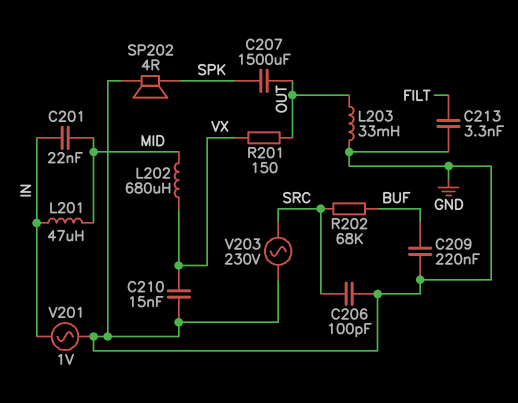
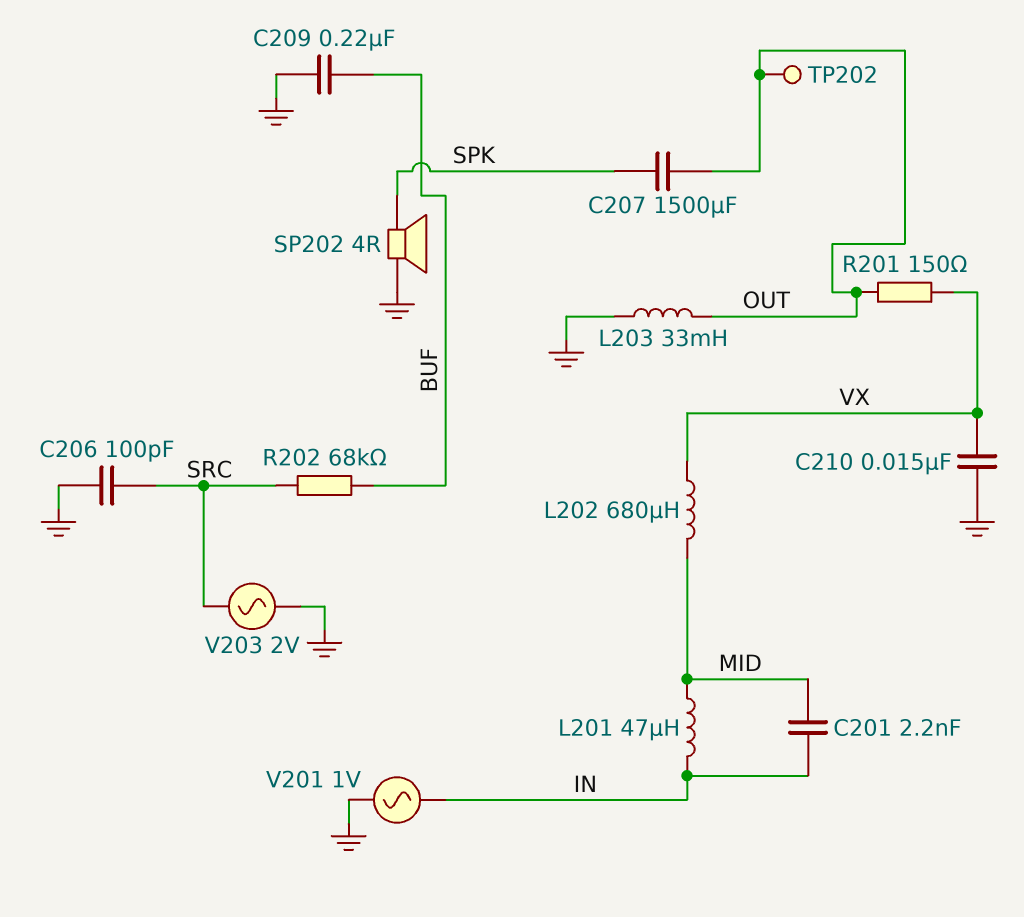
C201: 22nF (IN, MID) -> 2.2nF (IN, MID)
C213: 3.3nF (FILT, GND) -> none
TP202: none -> test point (OUT)
V203: AC 230V (GND, SRC) -> AC 2V (GND, SRC)

